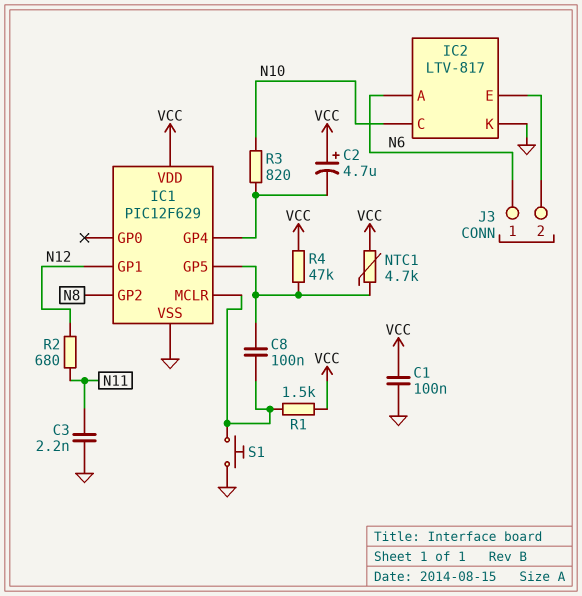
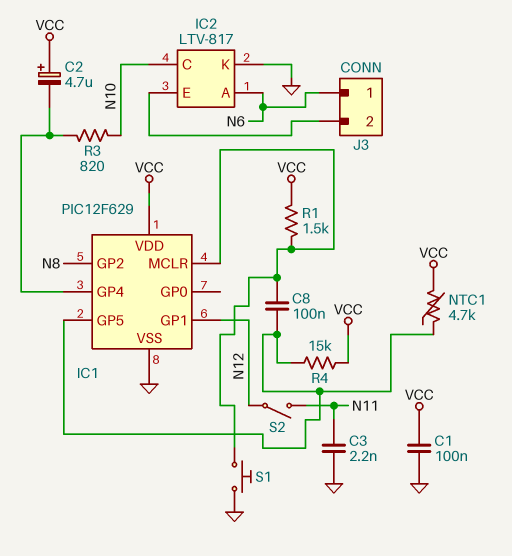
R2: 680 (N11, N12) -> none
R4: 47k (IC1/GP5, VCC) -> 15k (IC1/GP5, VCC)
S2: none -> switch (N11, N12)

